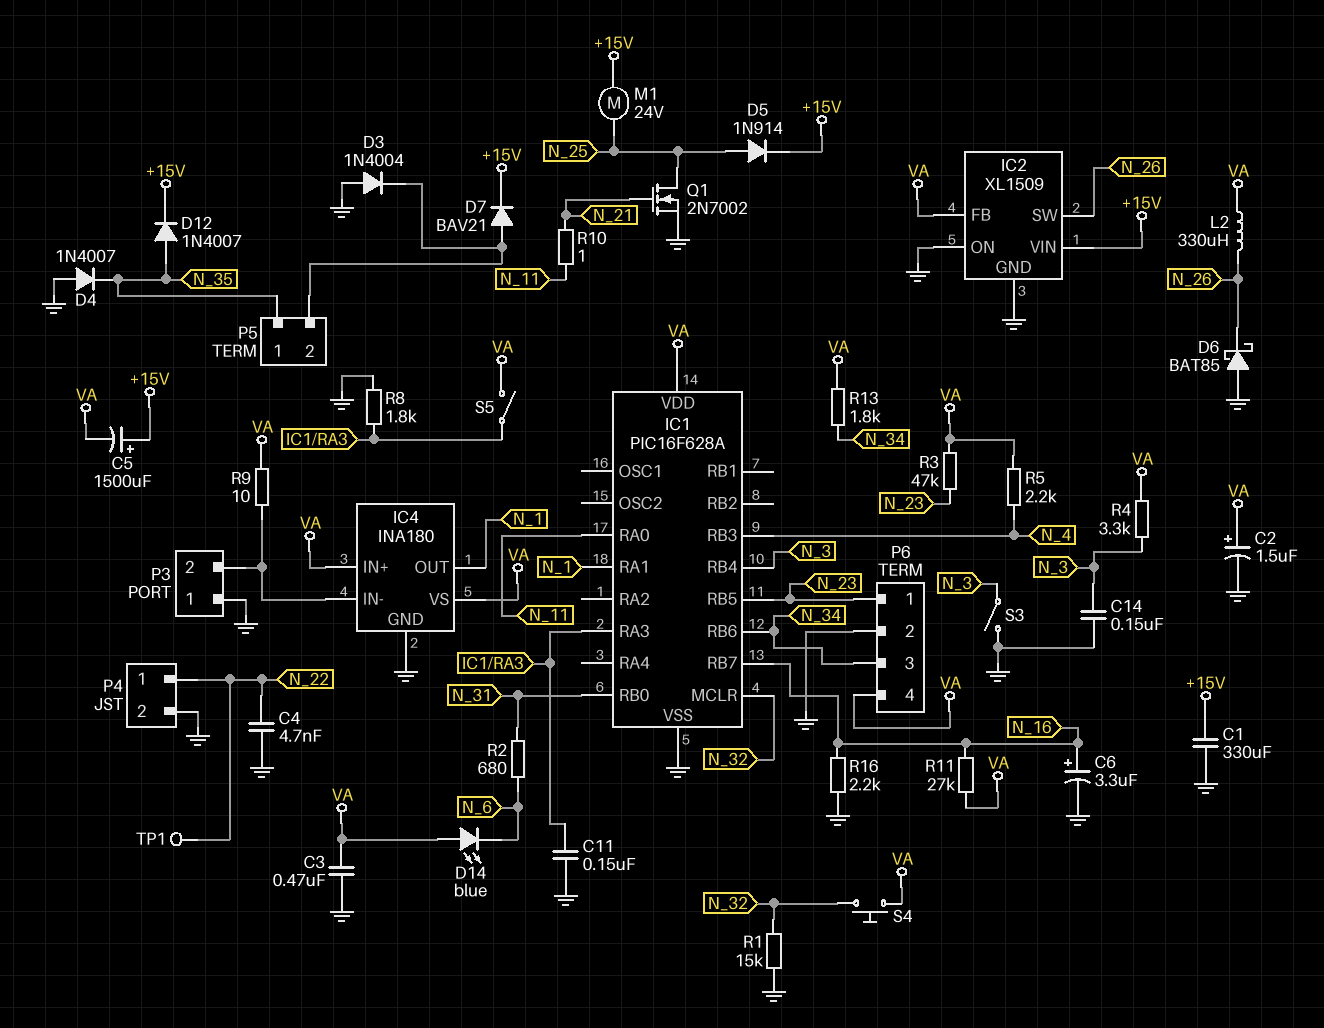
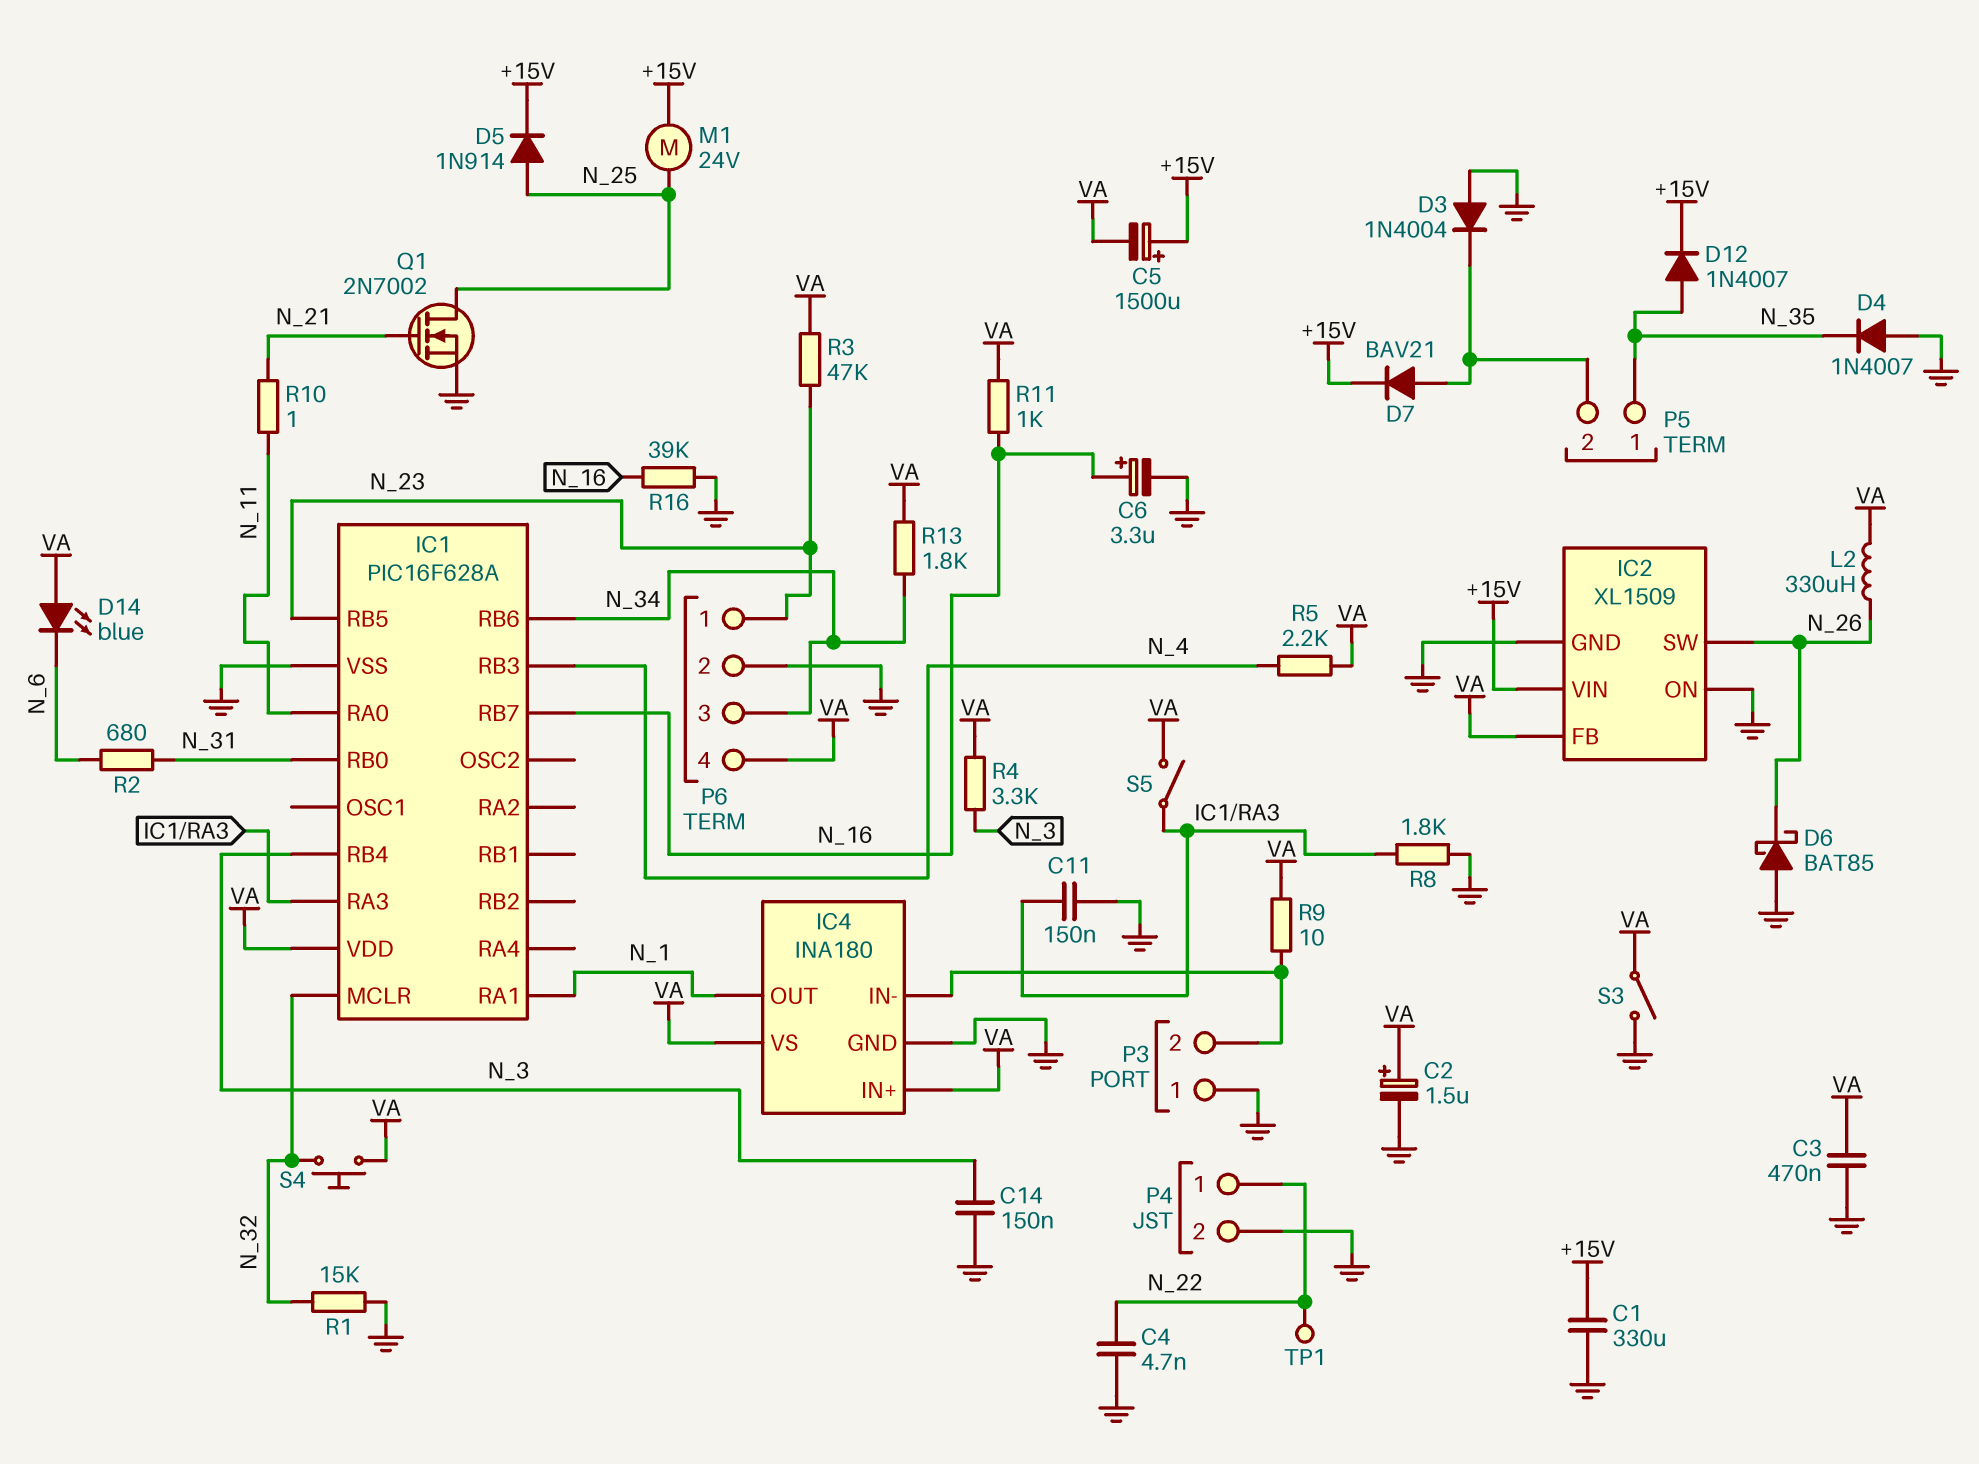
R11: 27k (N_16, VA) -> 1k (N_16, VA)
R16: 2.2k (GND, N_16) -> 39k (GND, N_16)
S3: switch (GND, N_3) -> switch (GND, VA)

